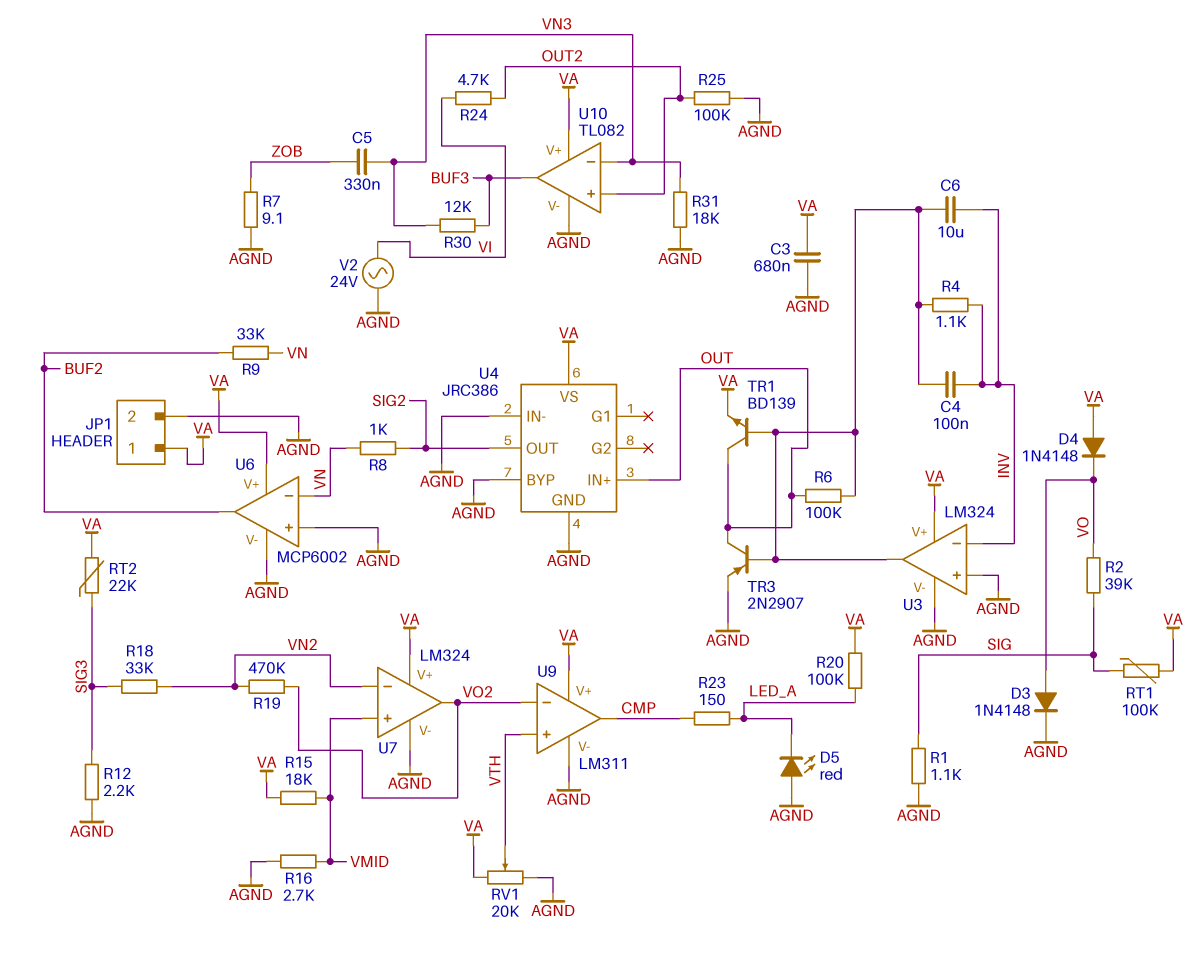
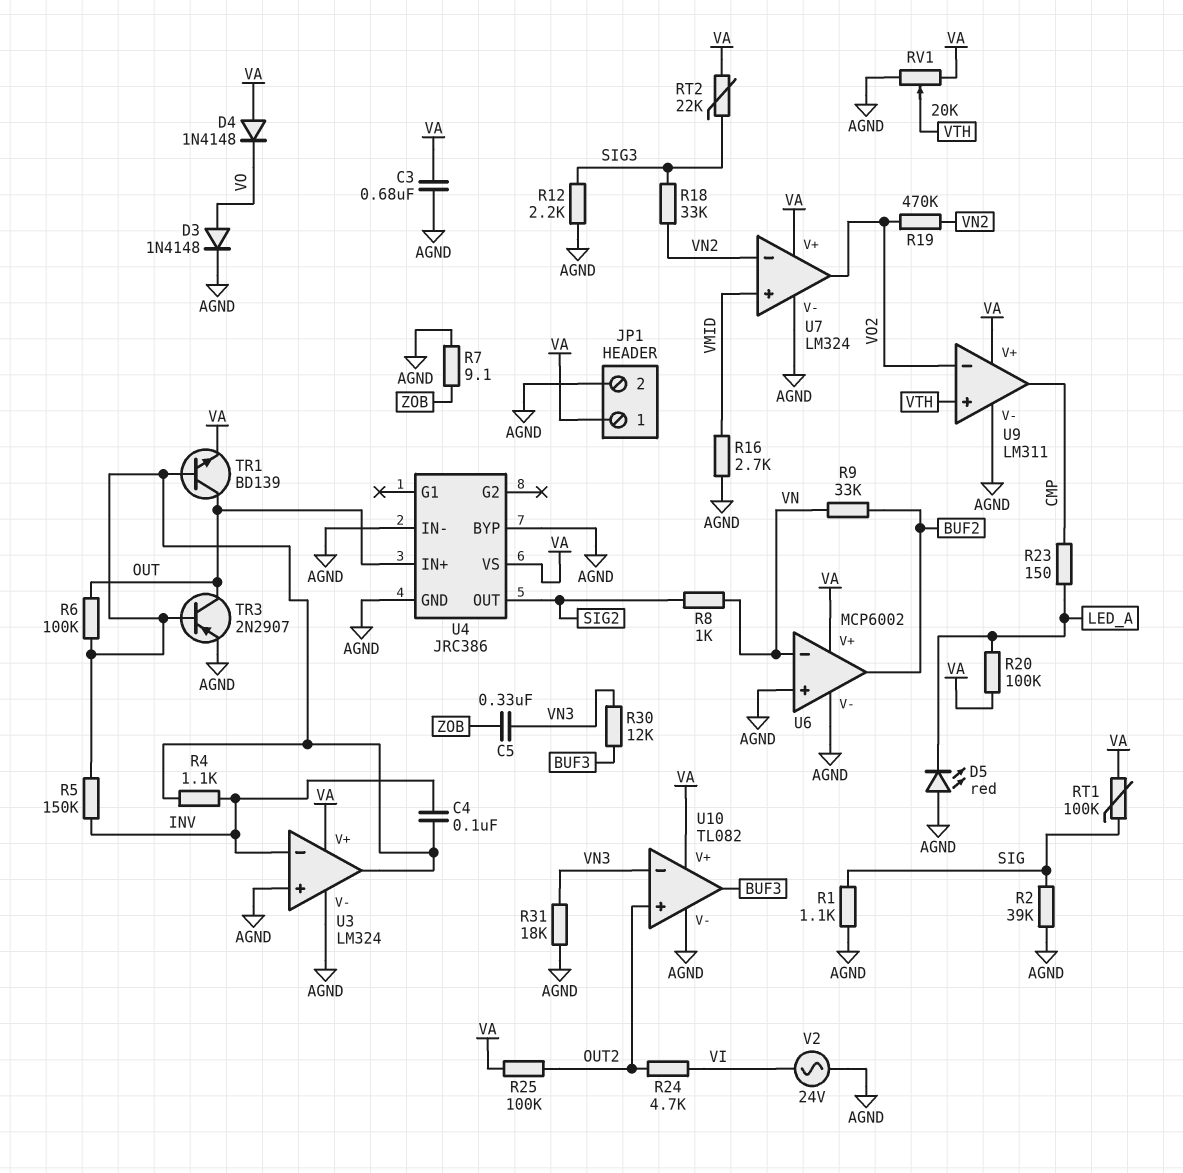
C6: 10uF (INV, U3/out) -> none
R2: 39k (SIG, VO) -> 39k (AGND, SIG)
R5: none -> 150k (INV, U3/out)
R15: 18k (VA, VMID) -> none
R25: 100k (AGND, OUT2) -> 100k (OUT2, VA)

